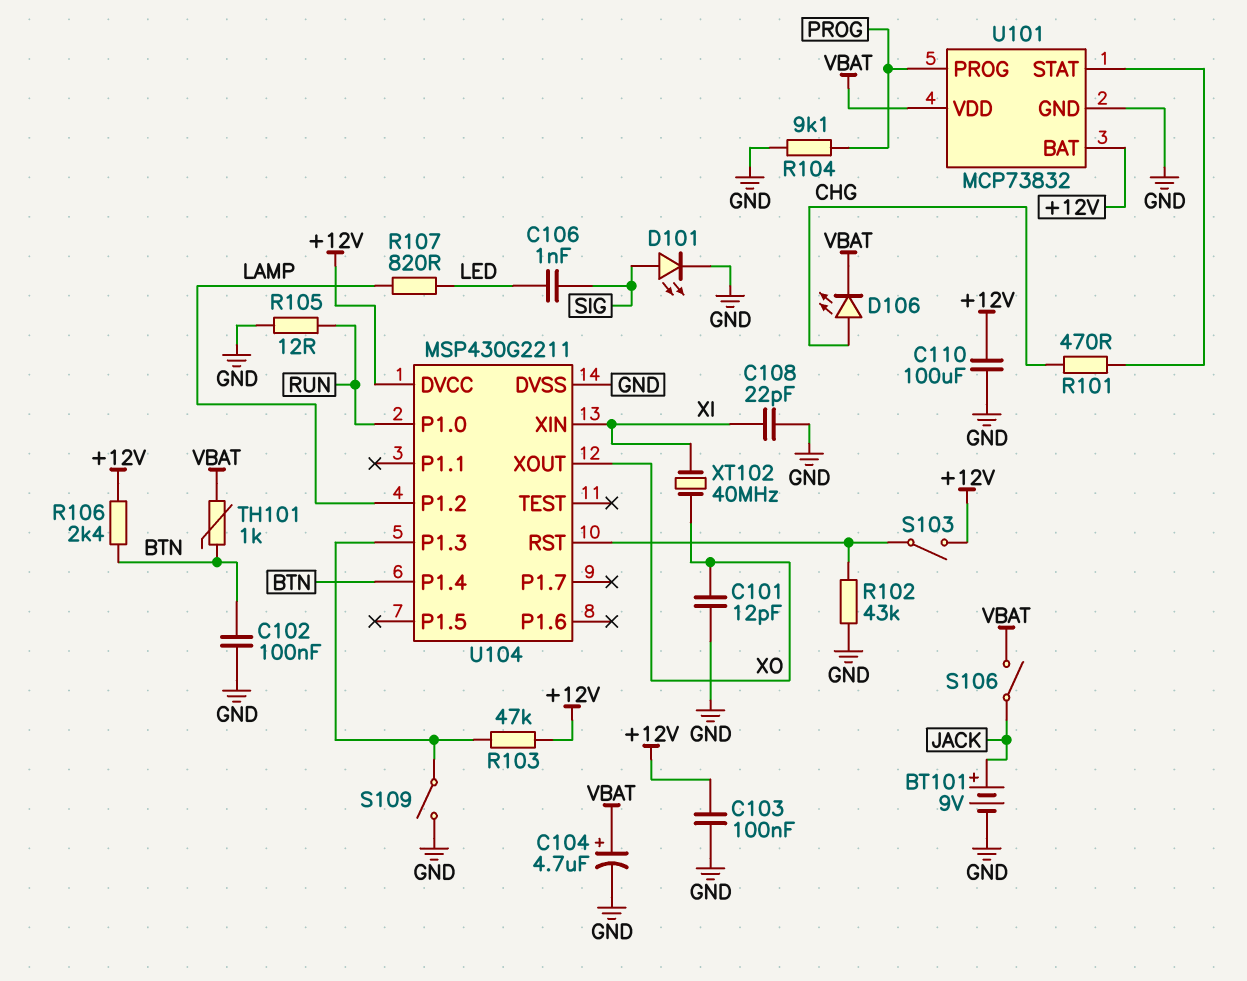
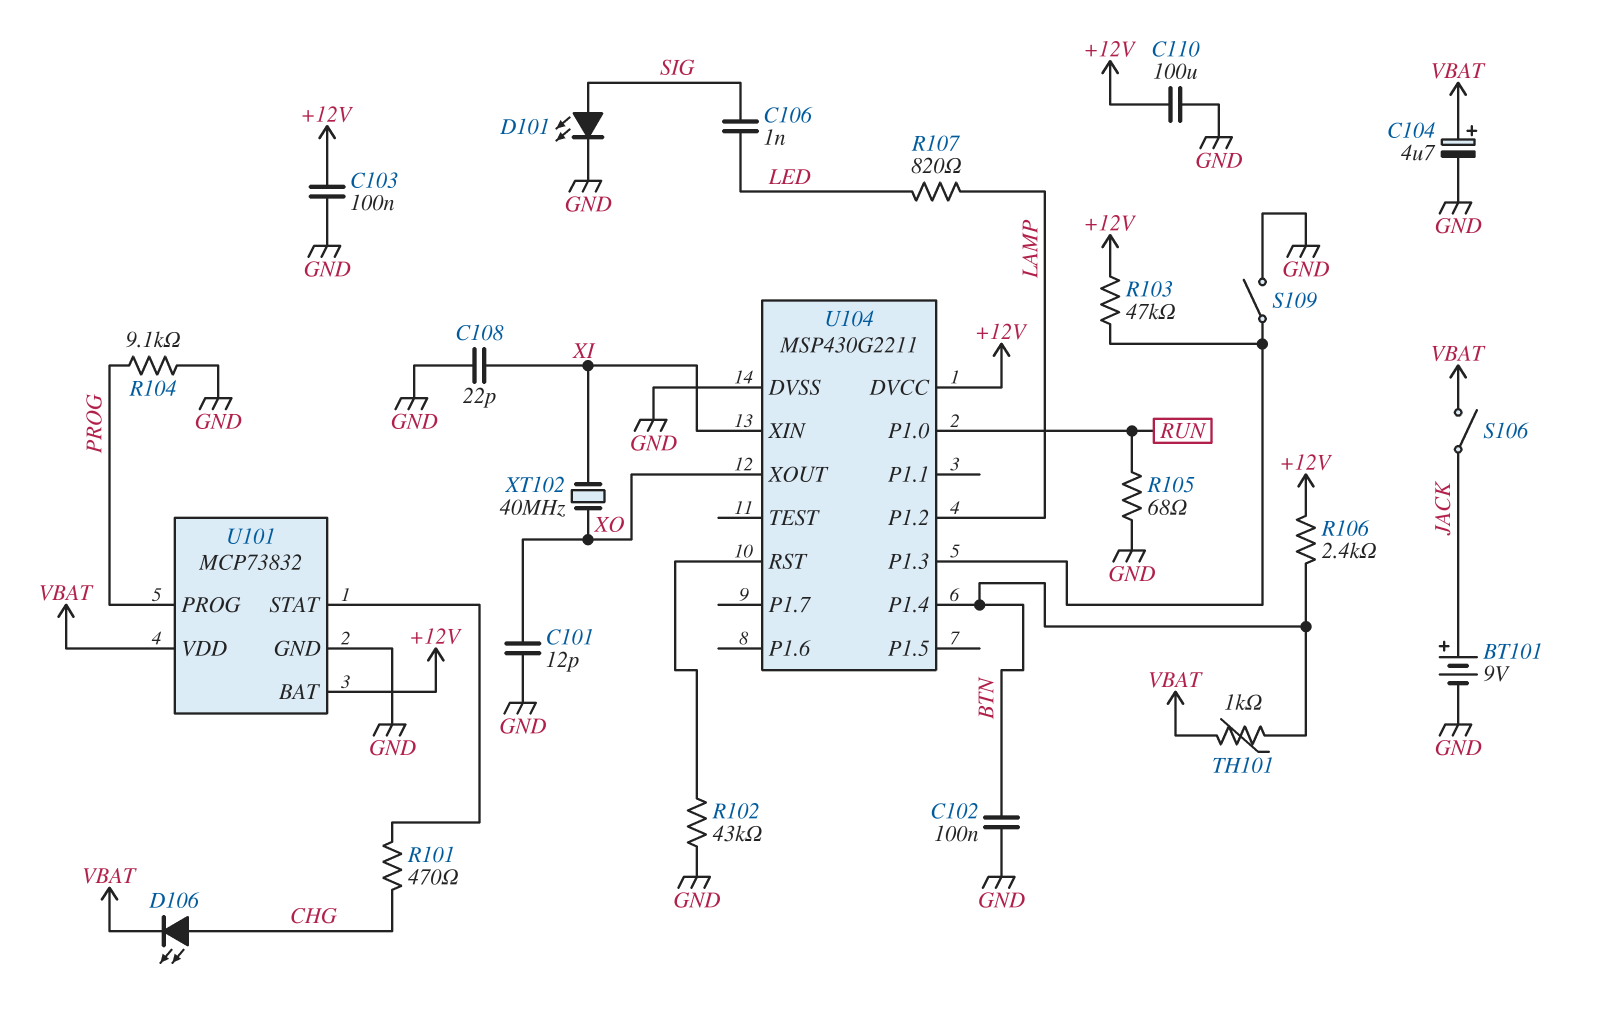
R105: 12 (GND, RUN) -> 68 (GND, RUN)
S103: switch (+12V, U104/RST) -> none

